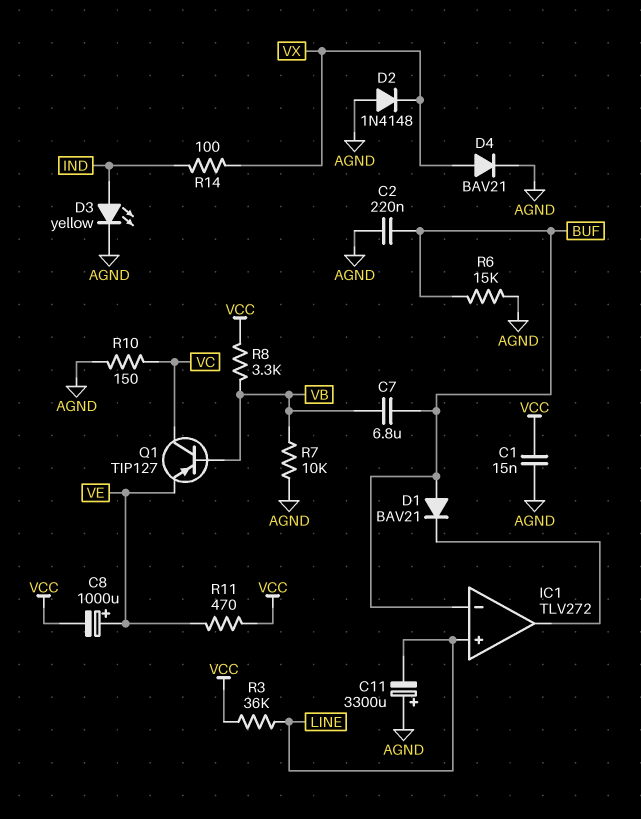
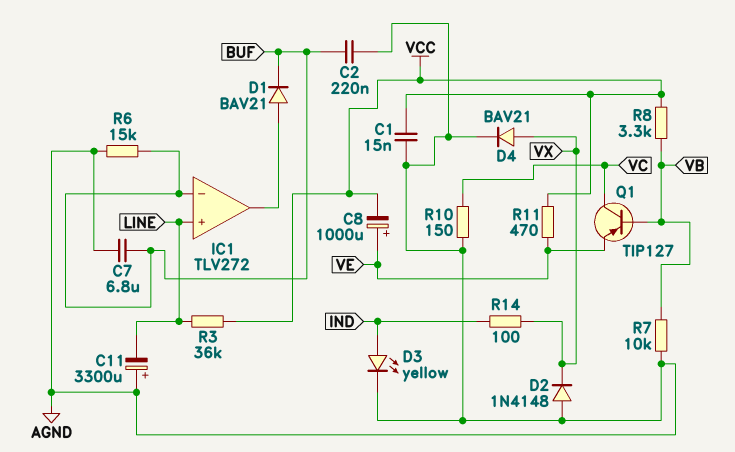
C7: 6.8uF (BUF, VB) -> 6.8uF (AGND, BUF)
D1: diode BAV21 (A BUF, K IC1/out) -> diode BAV21 (A IC1/out, K BUF)

